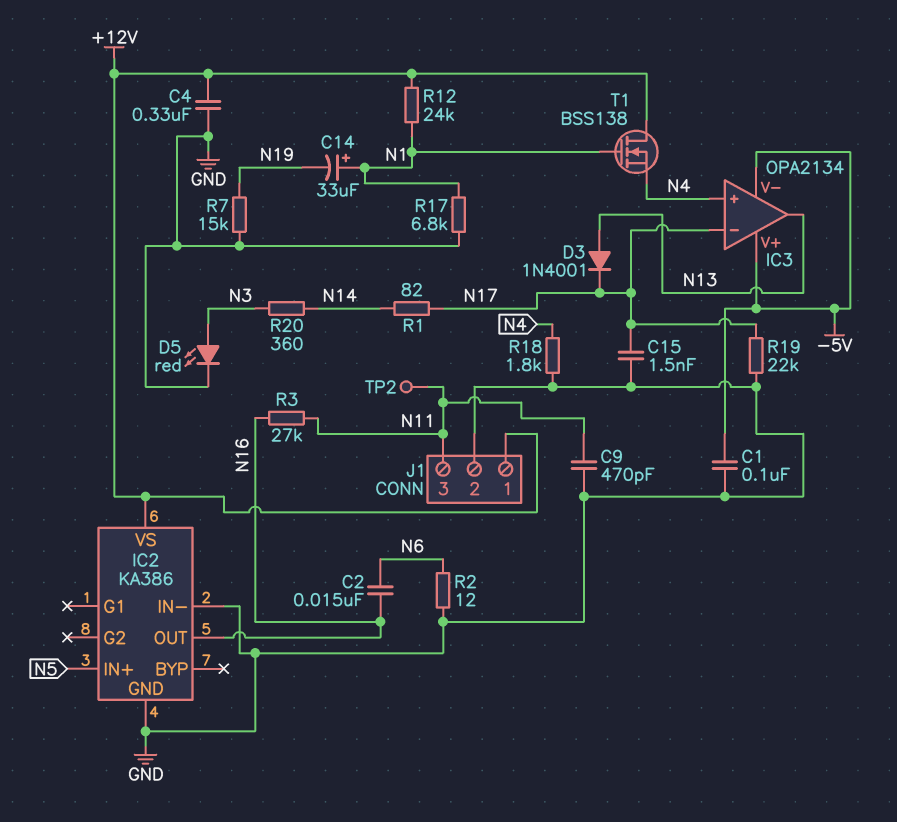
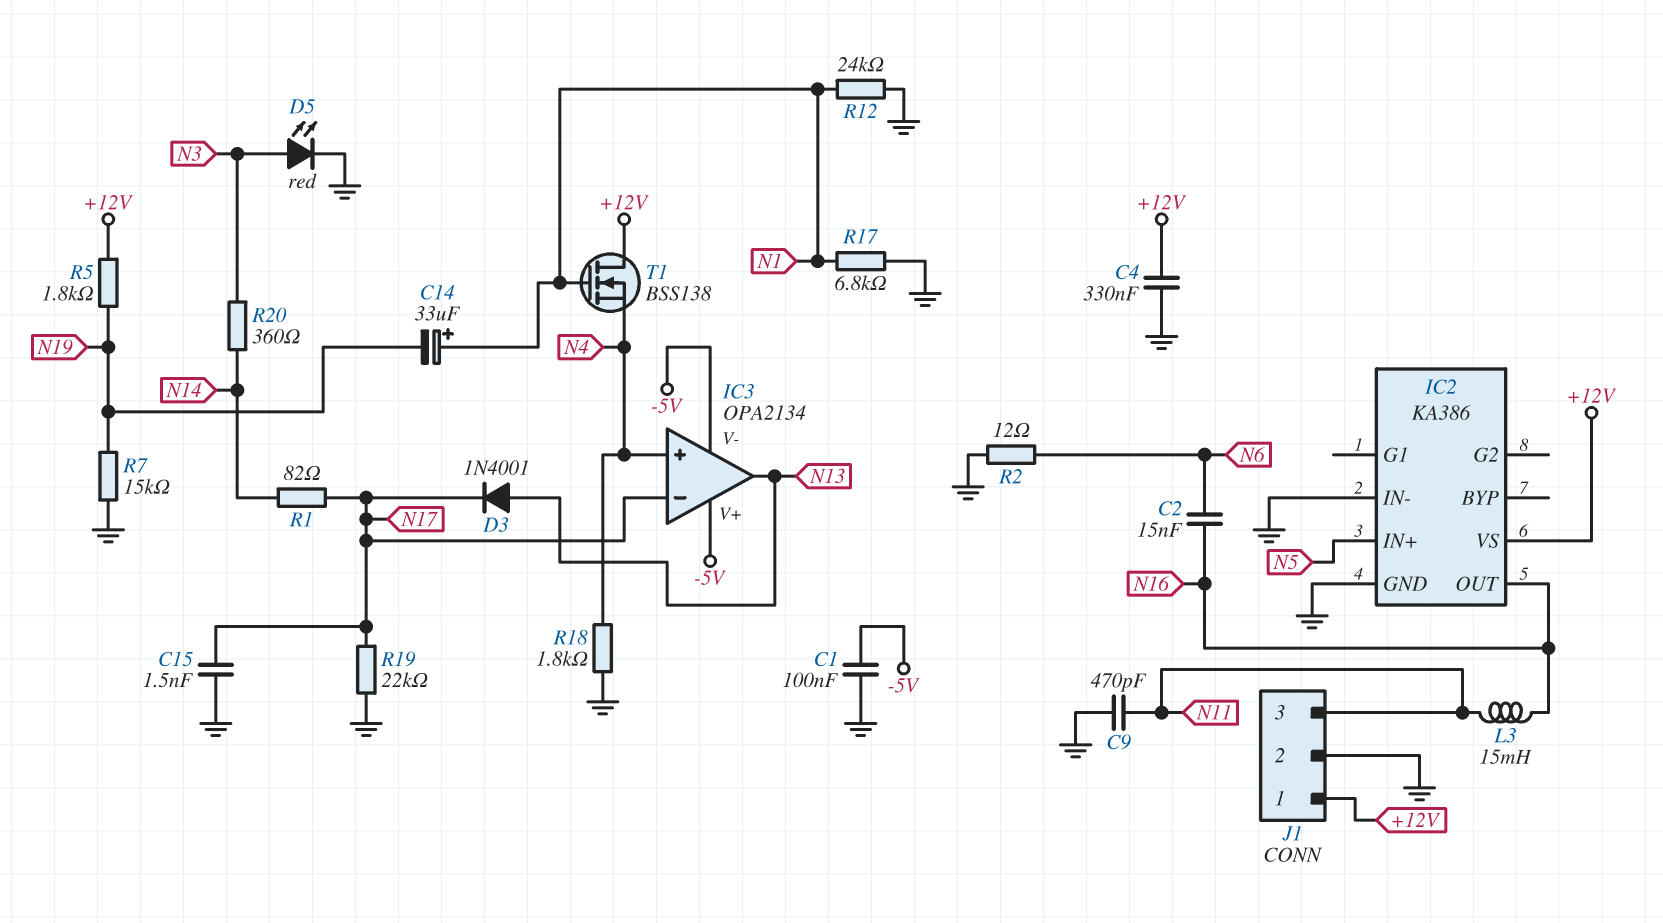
L3: none -> 15mH (N11, N16)
R3: 27k (N11, N16) -> none
R5: none -> 1.8k (+12V, N19)
R12: 24k (+12V, N1) -> 24k (GND, N1)
TP2: test point (N11) -> none

